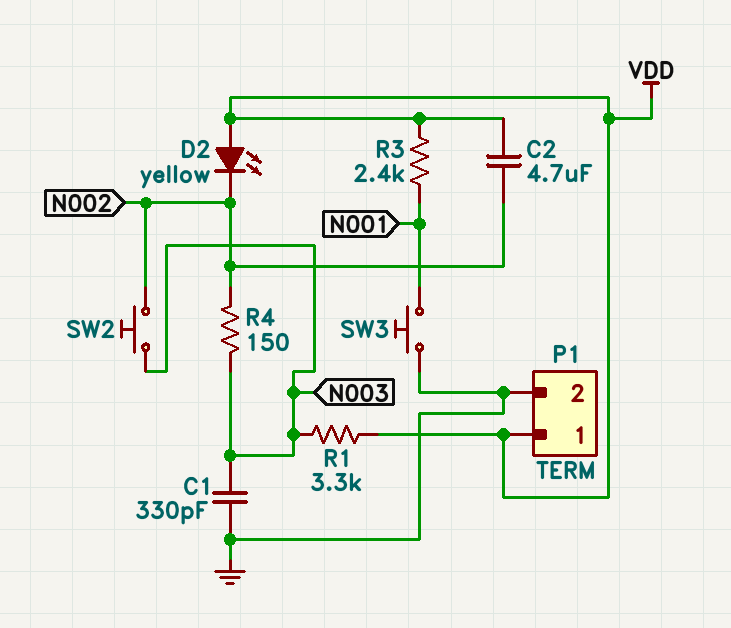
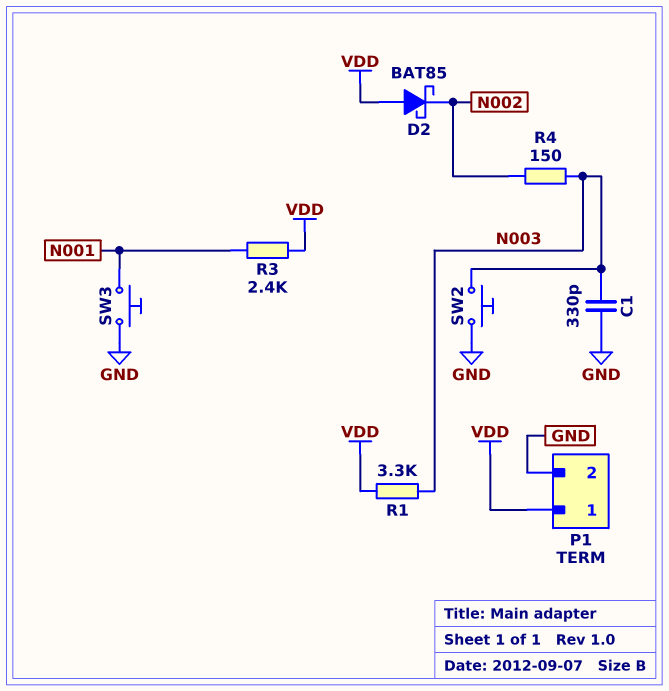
C2: 4.7uF (N002, VDD) -> none
D2: LED yellow (A VDD, K N002) -> schottky BAT85 (A VDD, K N002)
SW2: button (N002, N003) -> button (GND, N003)

